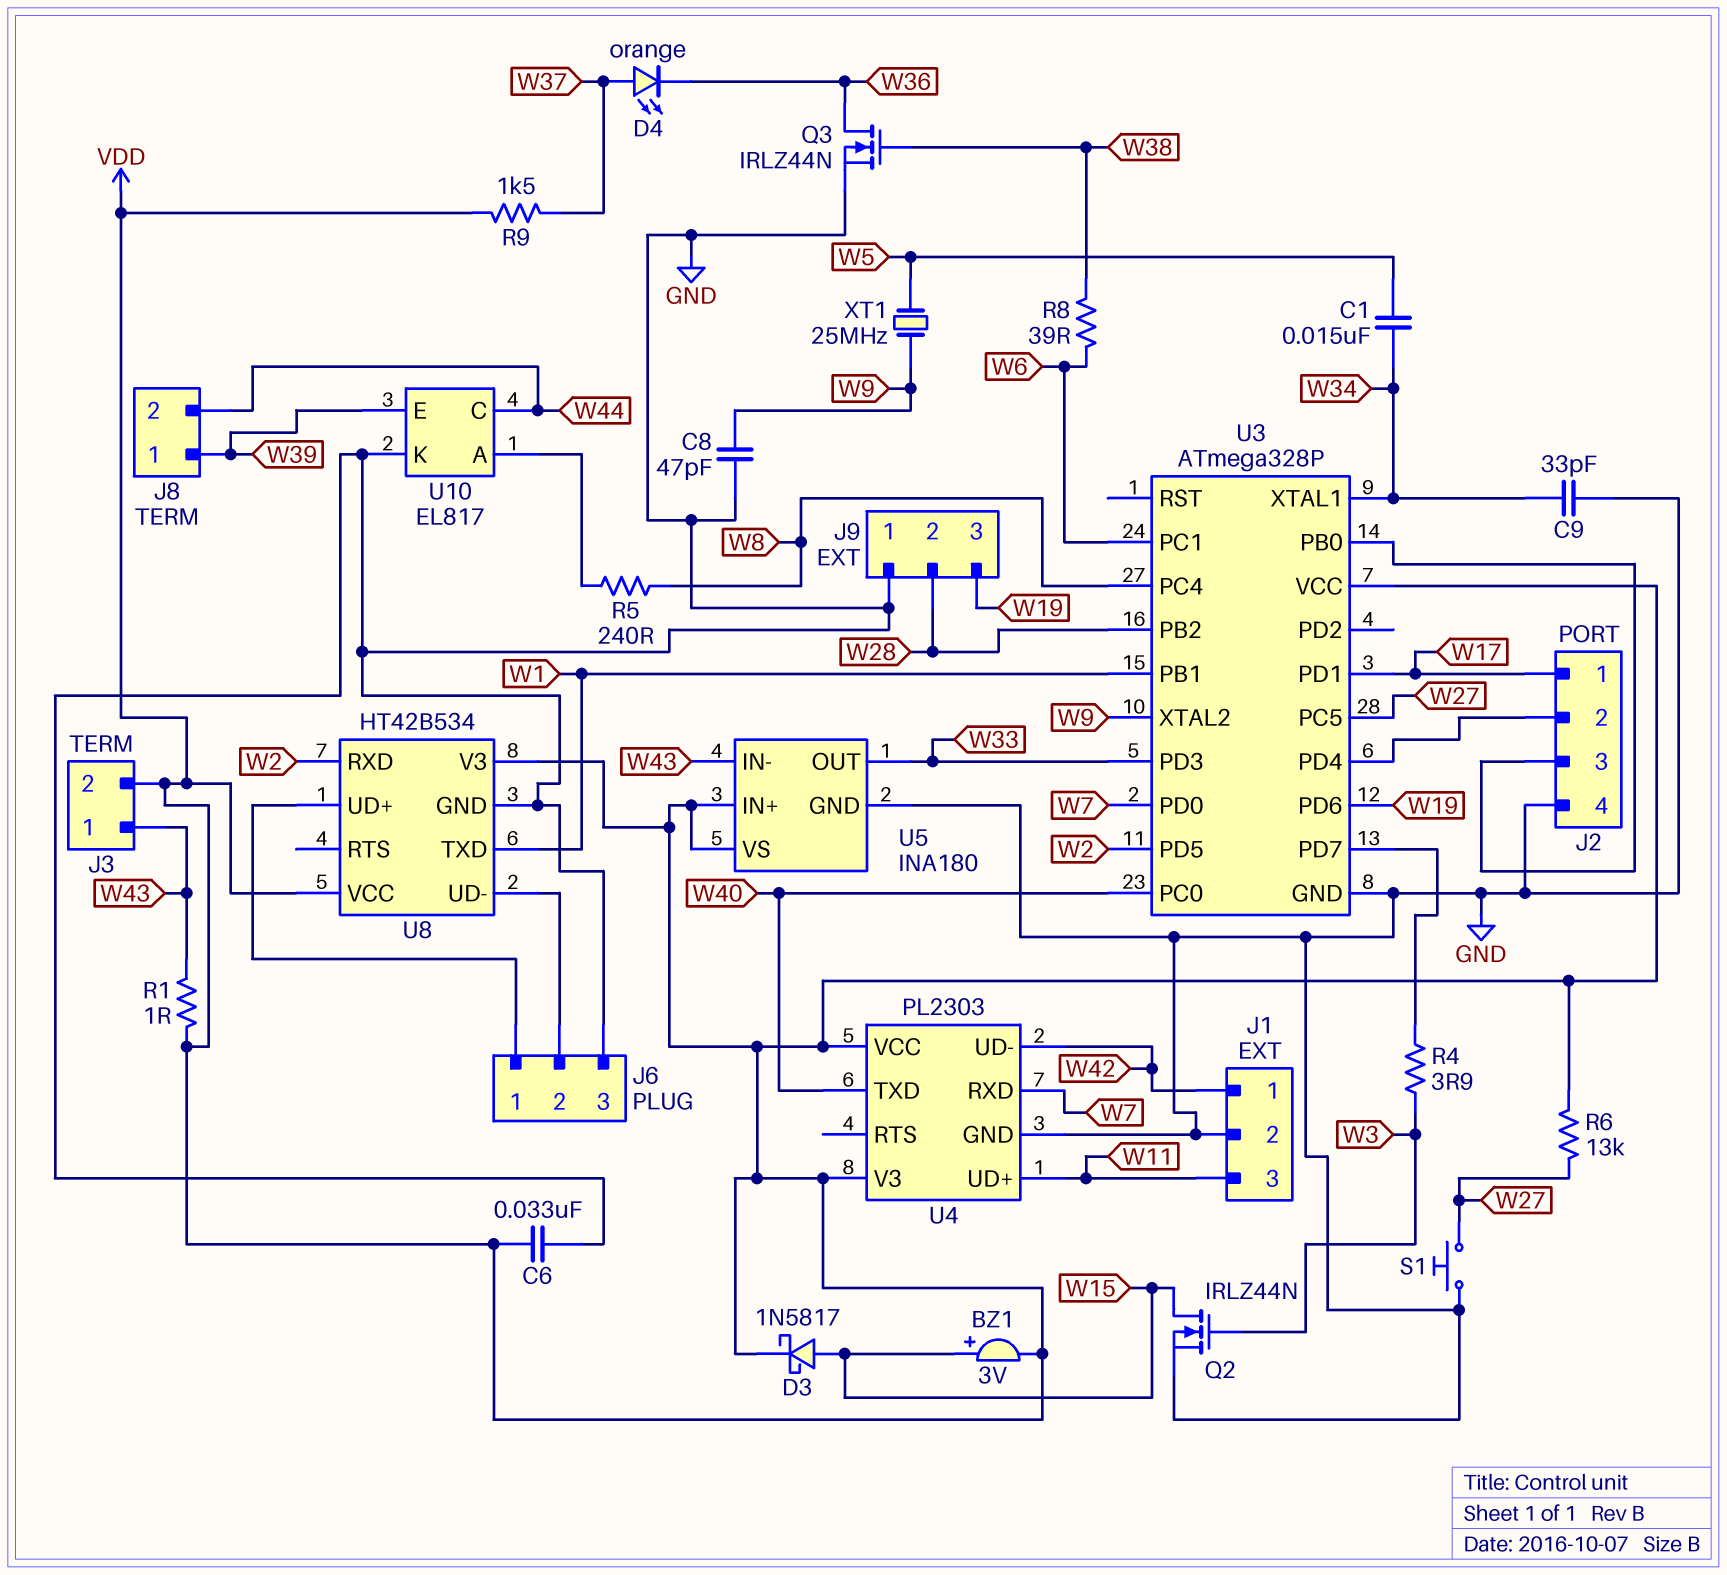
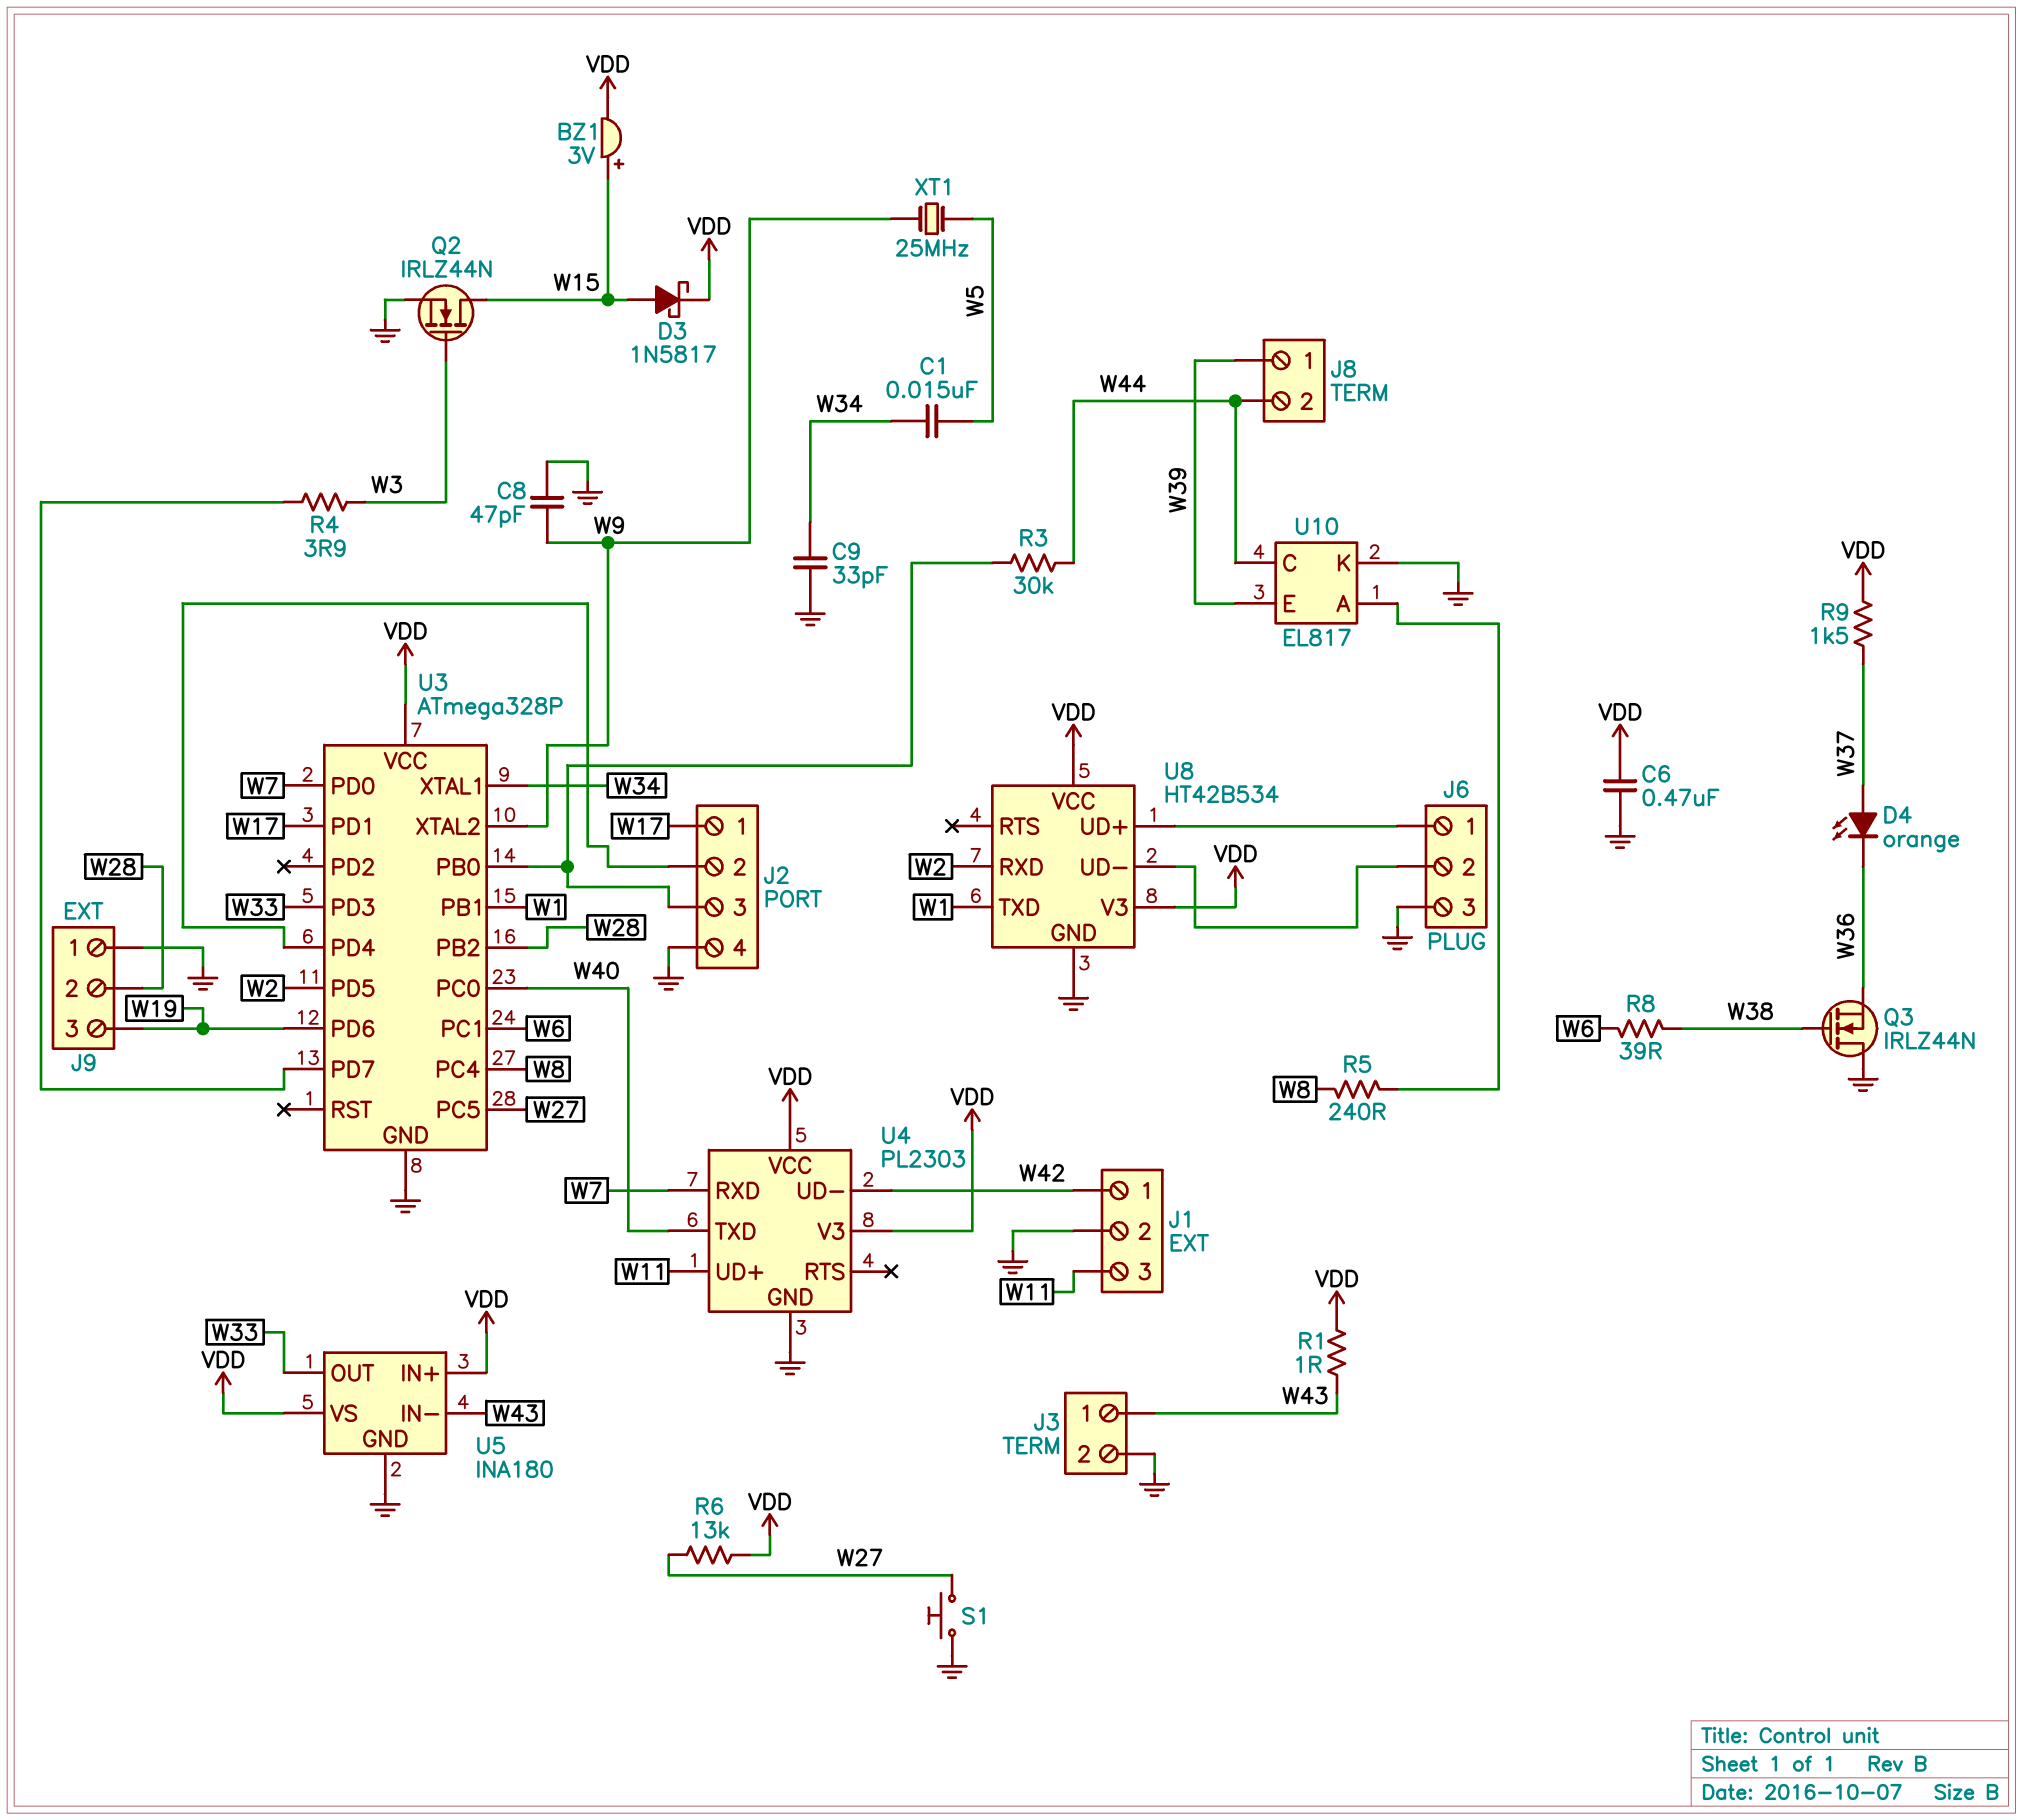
C6: 33nF (GND, VDD) -> 470nF (GND, VDD)
J3 pin 2: VDD -> GND
Q3: NMOS IRLZ44N (G W38, D W36, S GND) -> NMOS IRLZ44N (G W38, D GND, S W36)
R3: none -> 30k (J2/3, W44)

